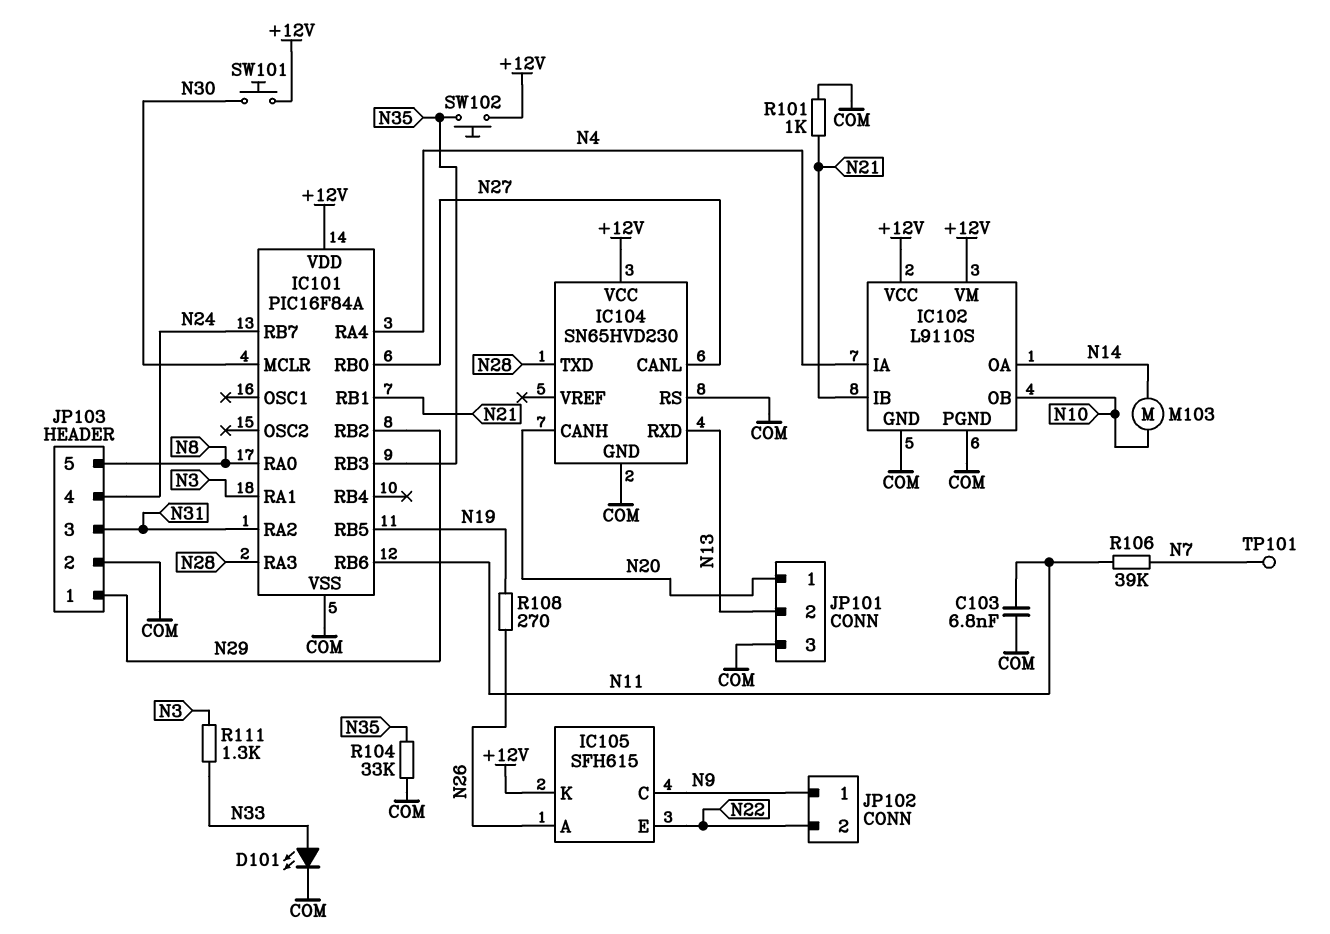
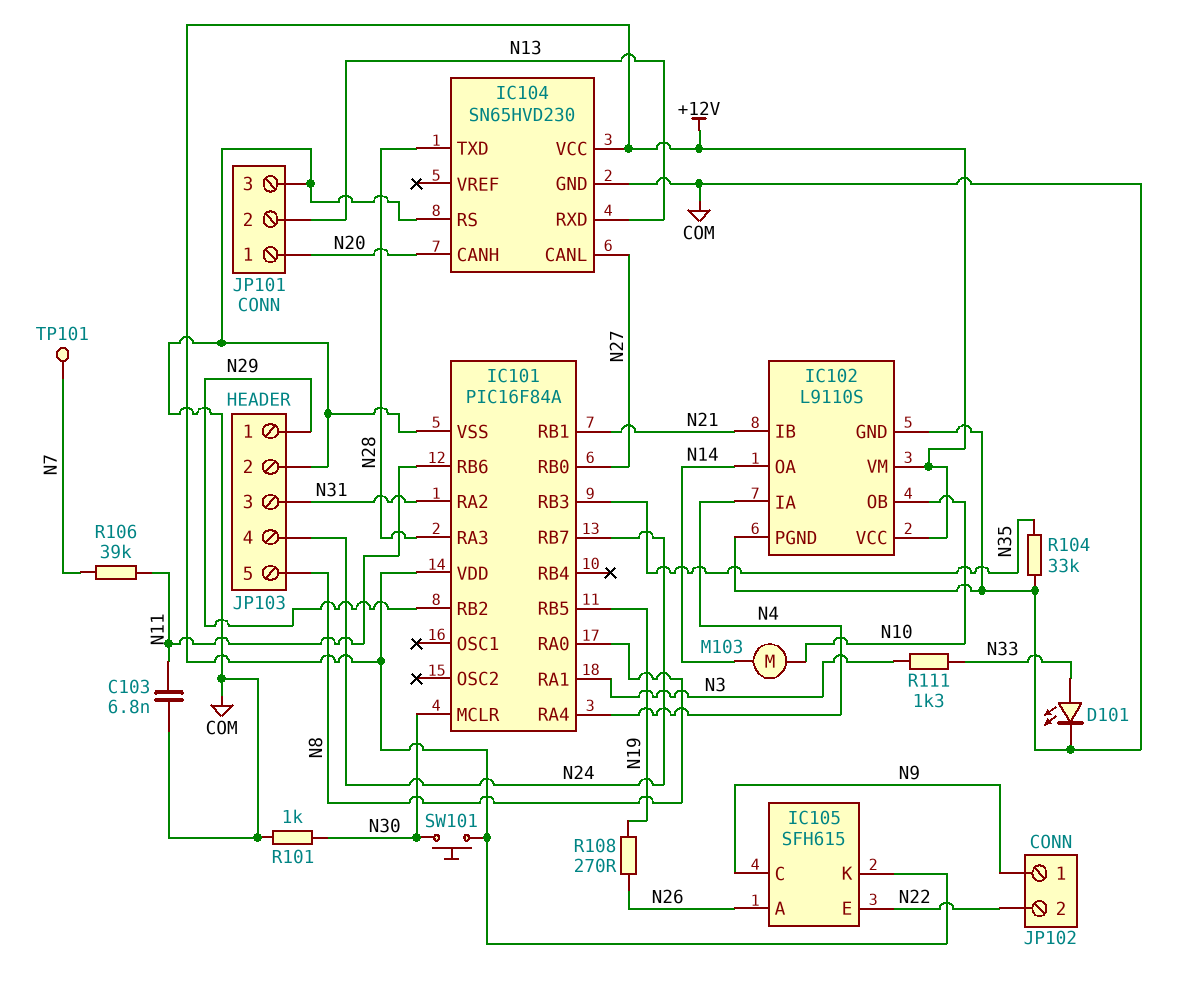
R101: 1k (COM, N21) -> 1k (COM, N30)
SW102: button (+12V, N35) -> none

